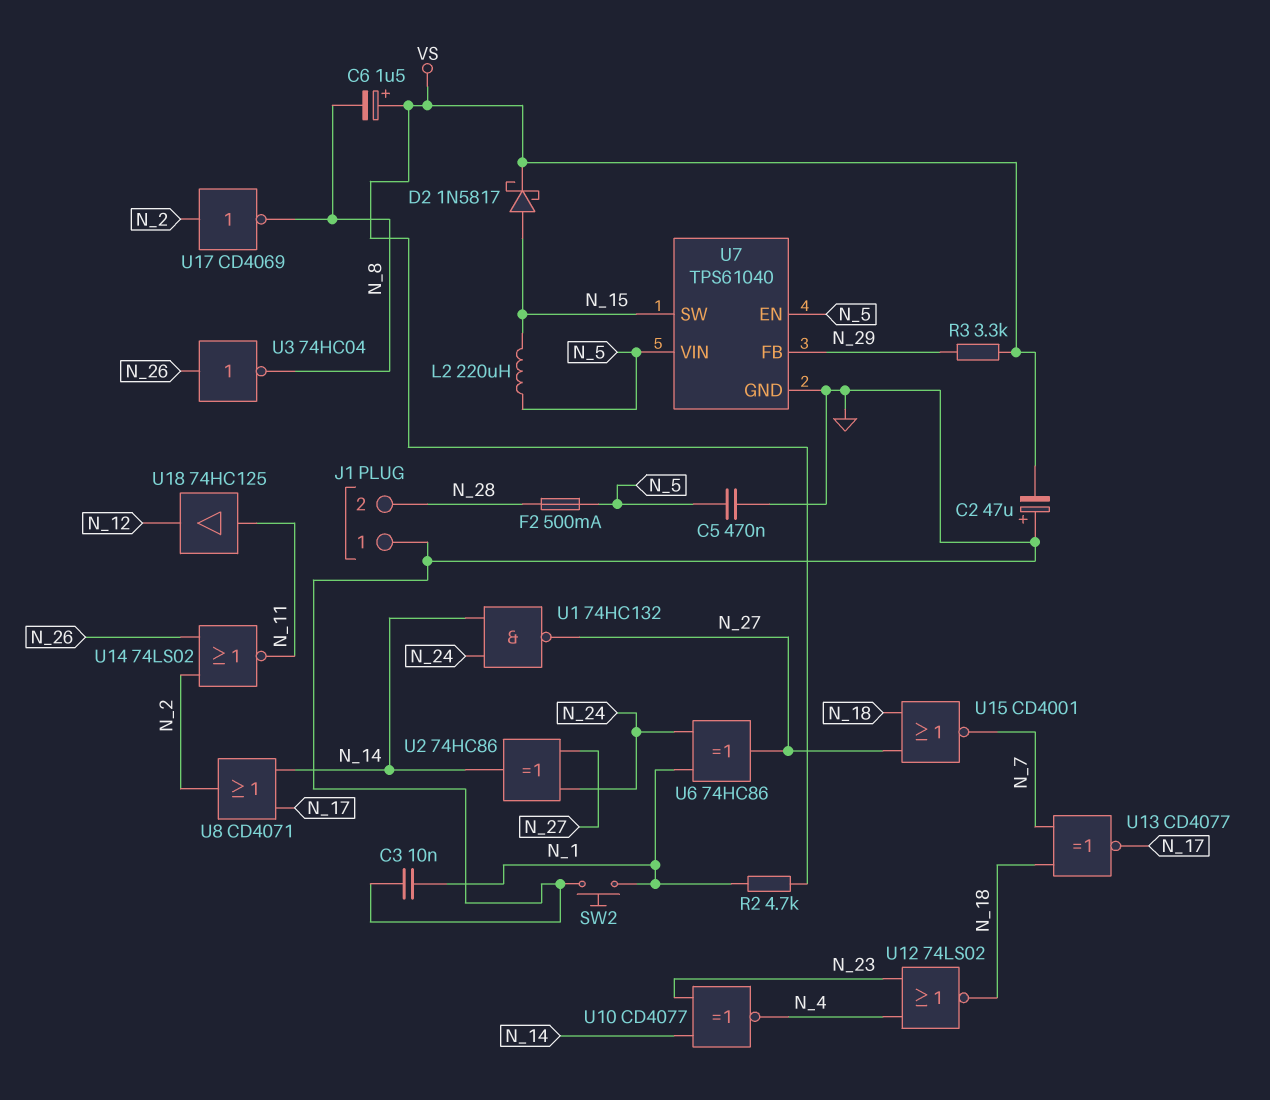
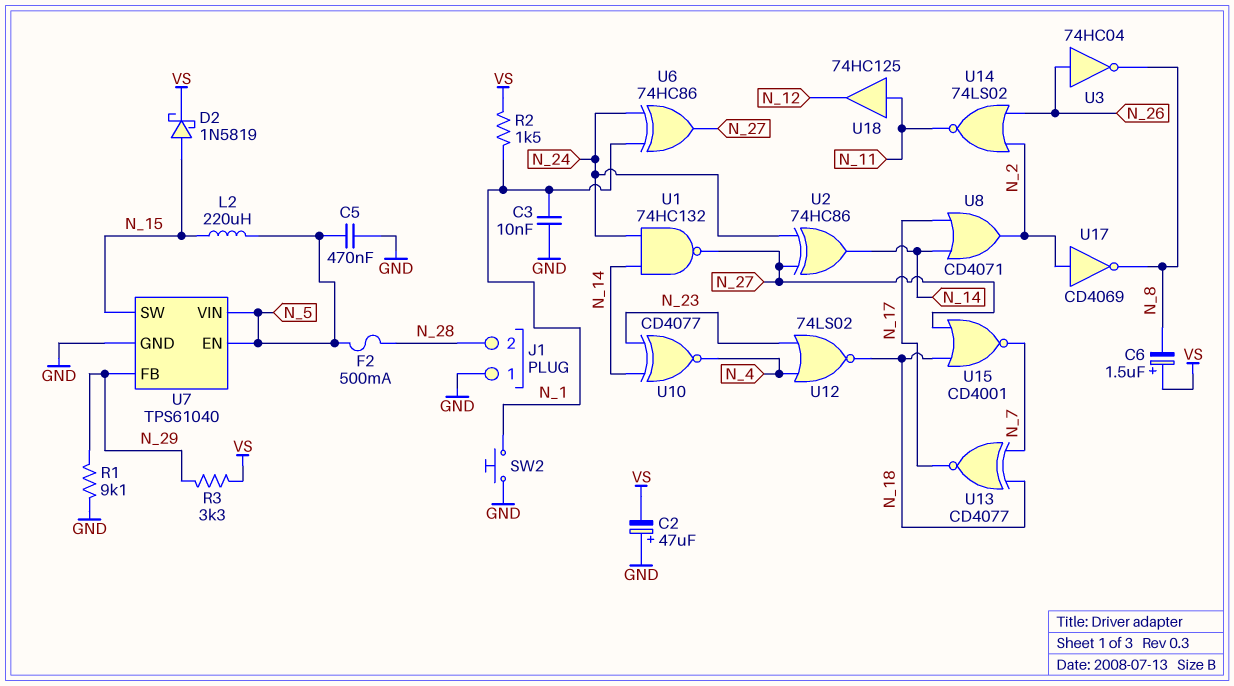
D2: schottky 1N5817 (A N_15, K VS) -> schottky 1N5819 (A N_15, K VS)
R1: none -> 9.1k (GND, N_29)
R2: 4.7k (N_1, VS) -> 1.5k (N_1, VS)

